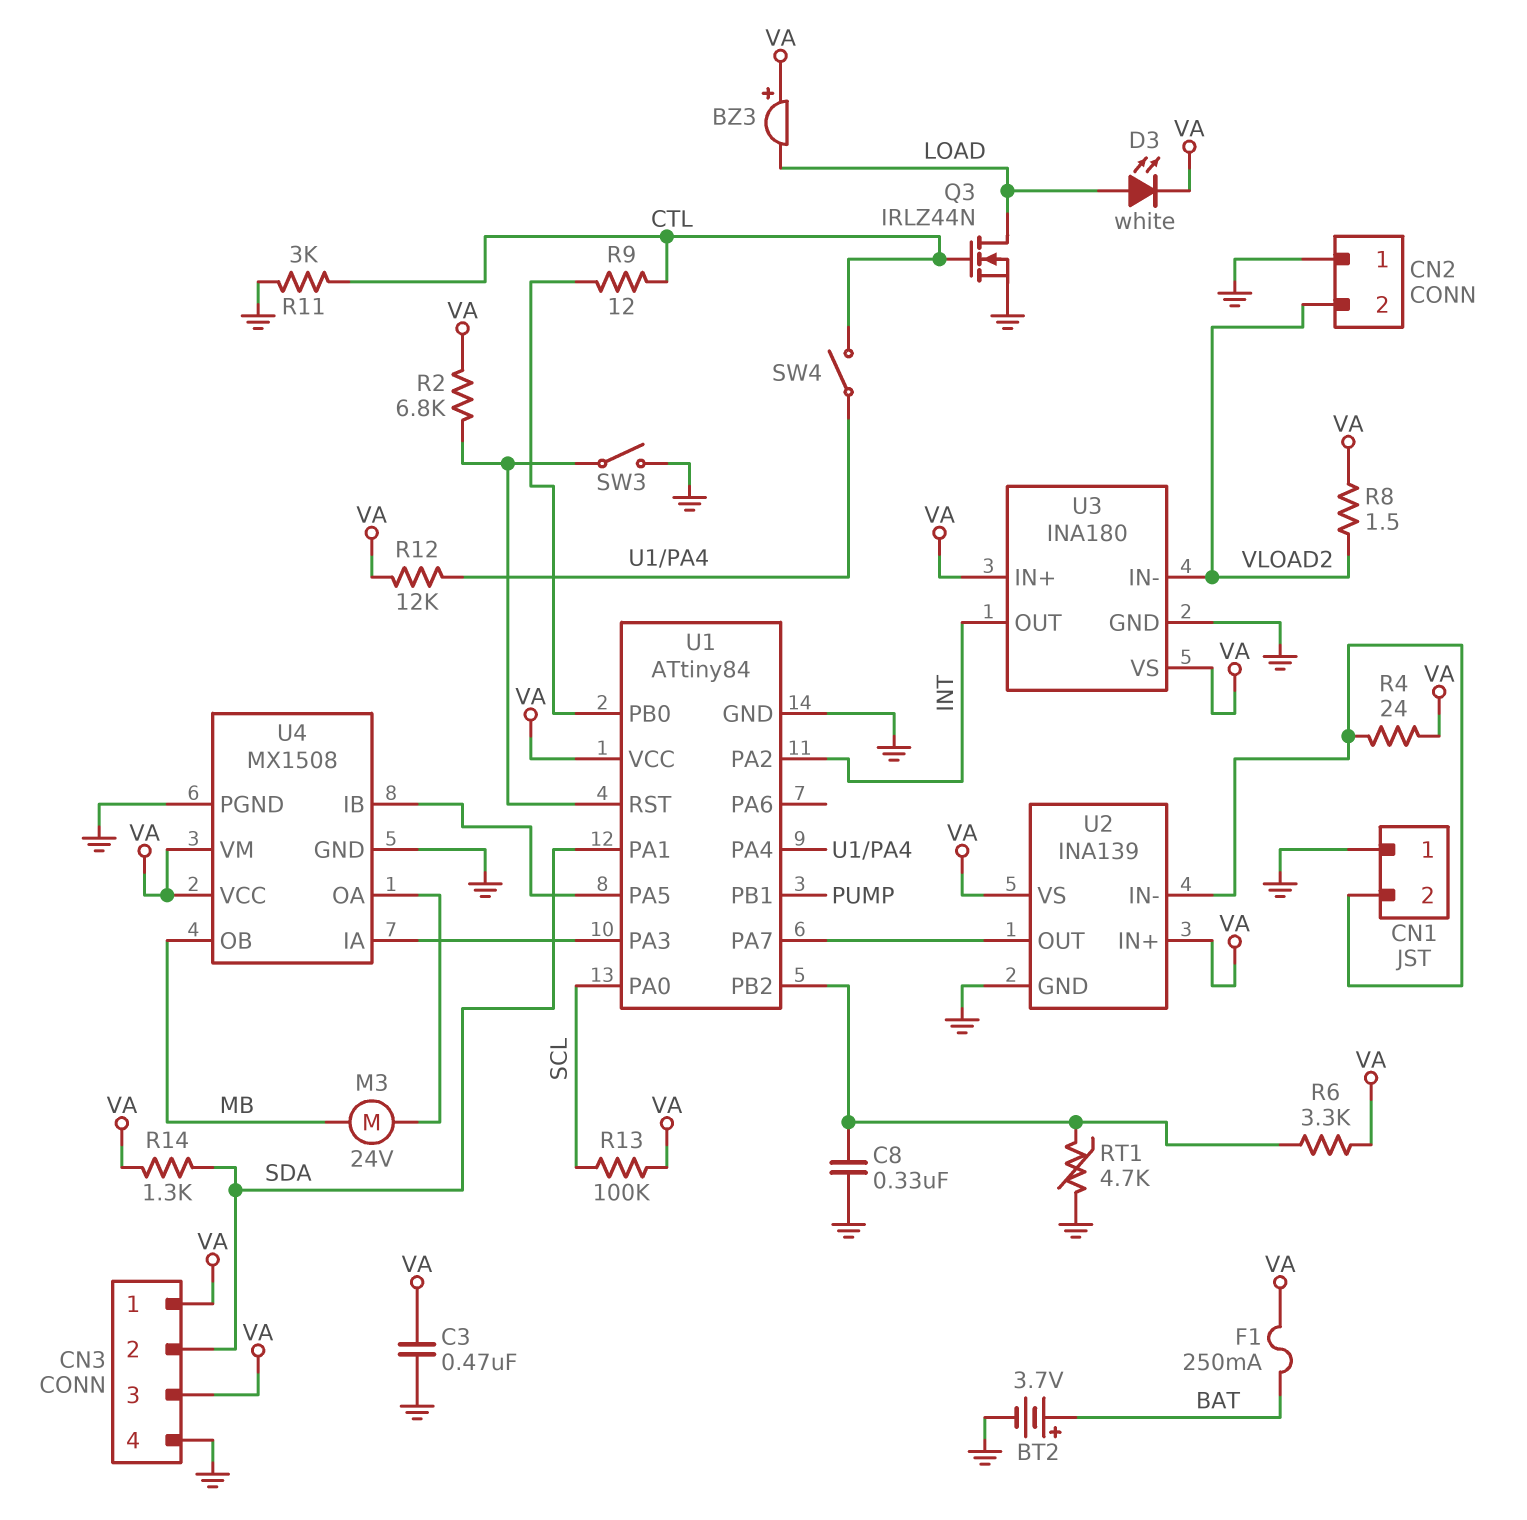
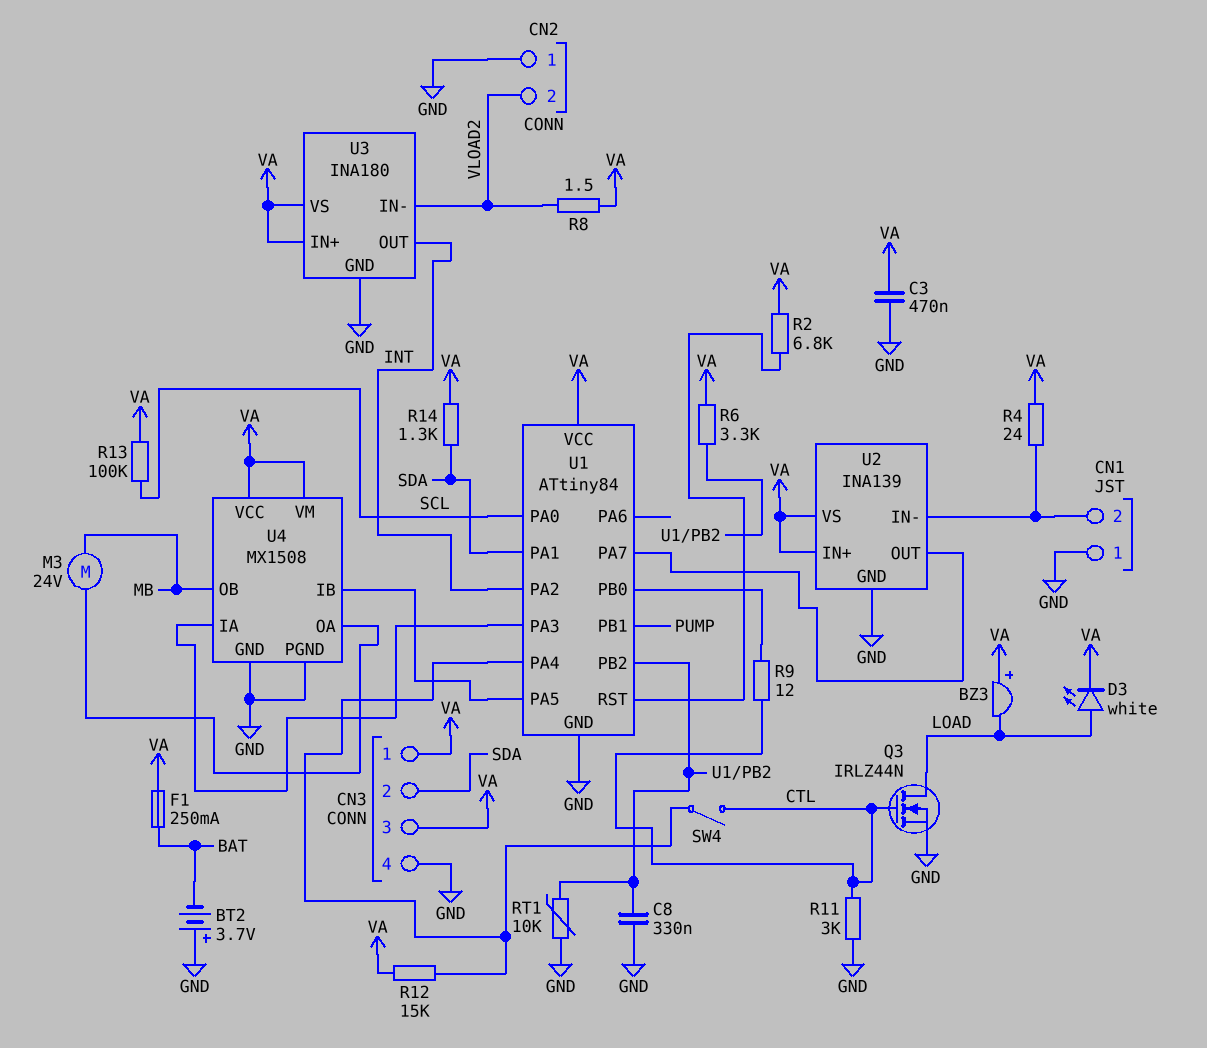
BT2: 3.7V (plus BAT, minus GND) -> 3.7V (plus GND, minus BAT)
R12: 12k (U1/PA4, VA) -> 15k (U1/PA4, VA)
RT1: 4.7k (GND, U1/PB2) -> 10k (GND, U1/PB2)
SW3: switch (GND, U1/RST) -> none

